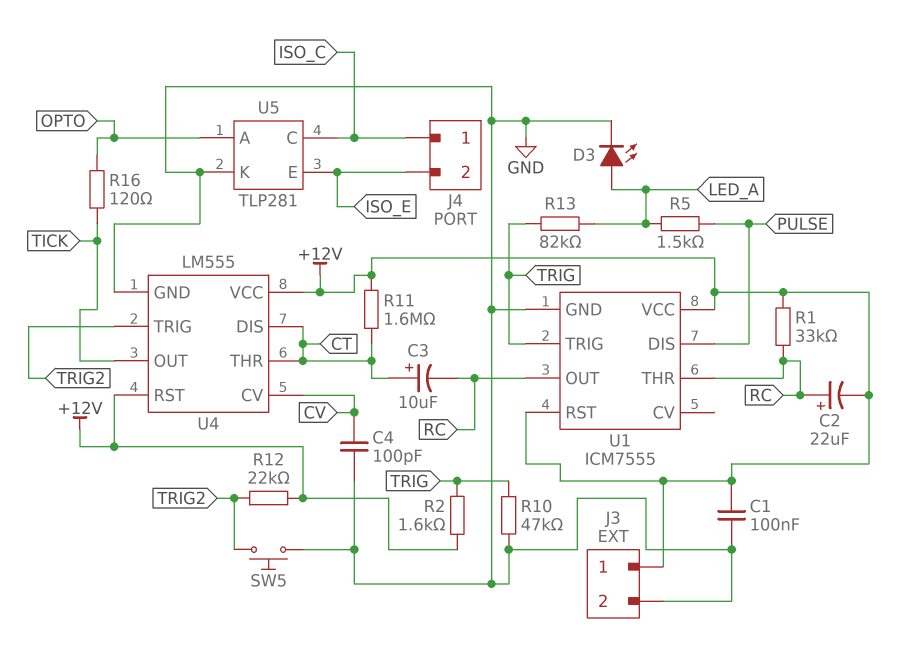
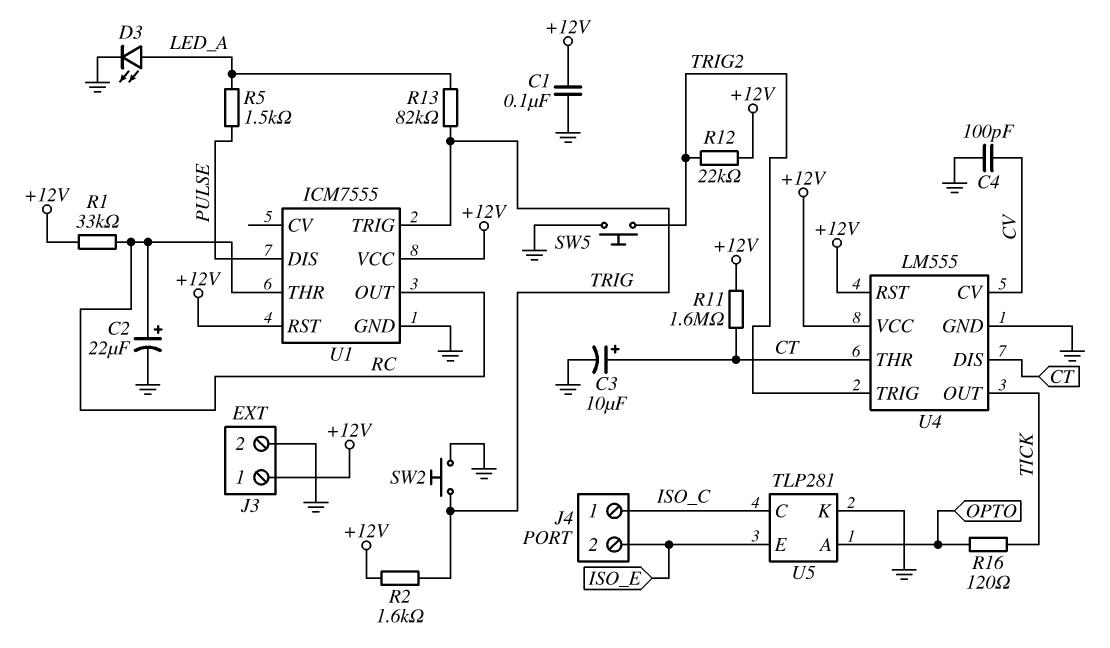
C2: 22uF (plus RC, minus +12V) -> 22uF (plus RC, minus GND)
C3: 10uF (plus CT, minus RC) -> 10uF (plus CT, minus GND)
R10: 47k (GND, TRIG) -> none
SW2: none -> button (GND, TRIG)

